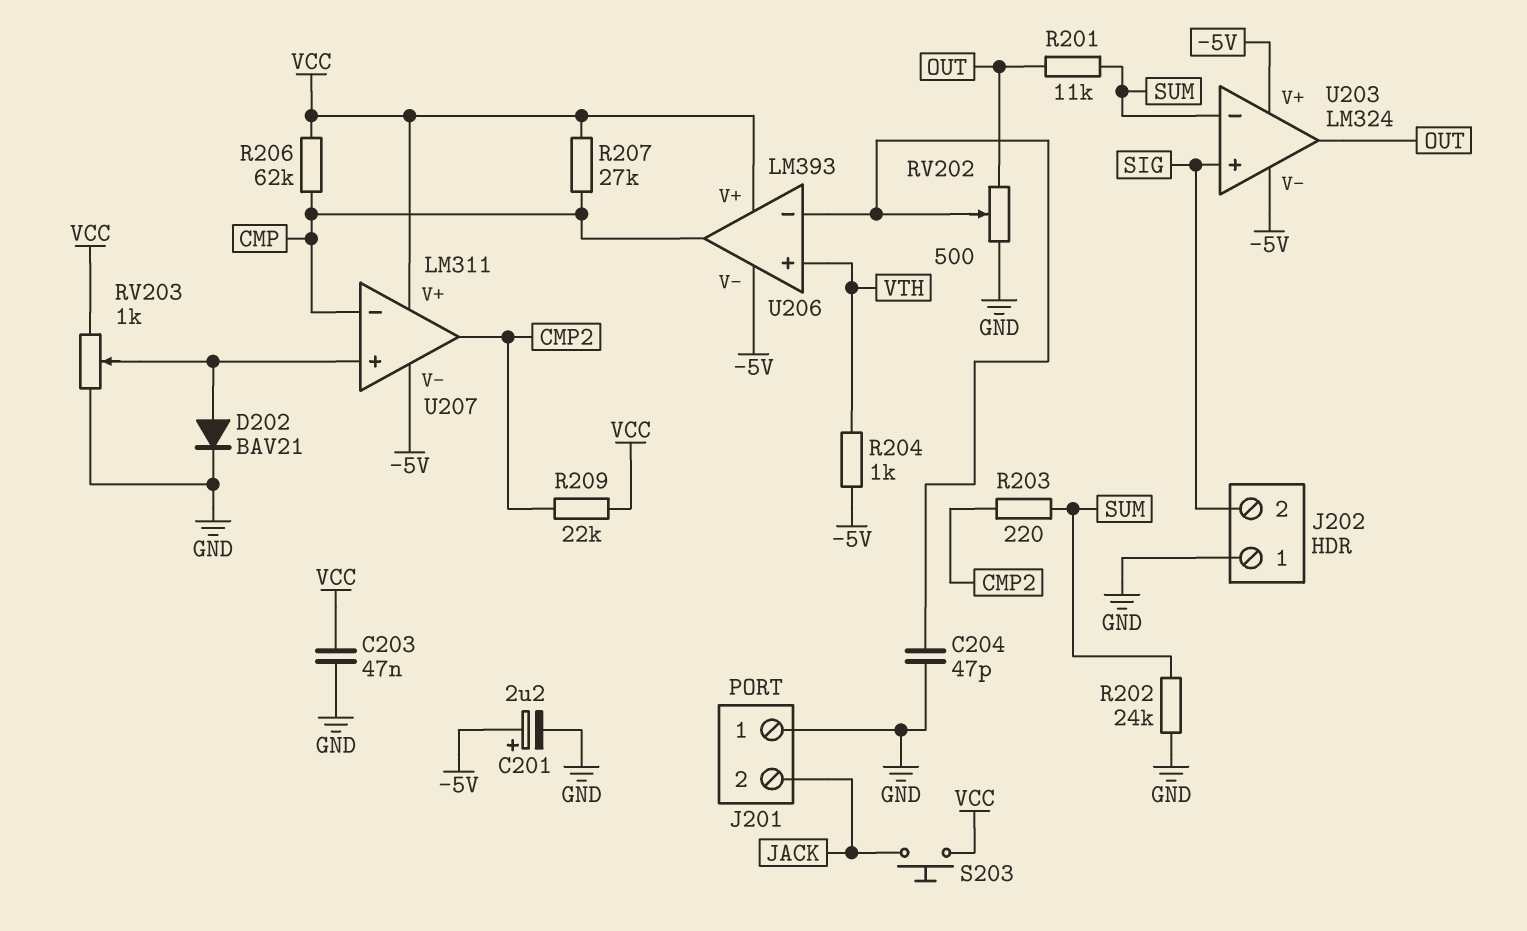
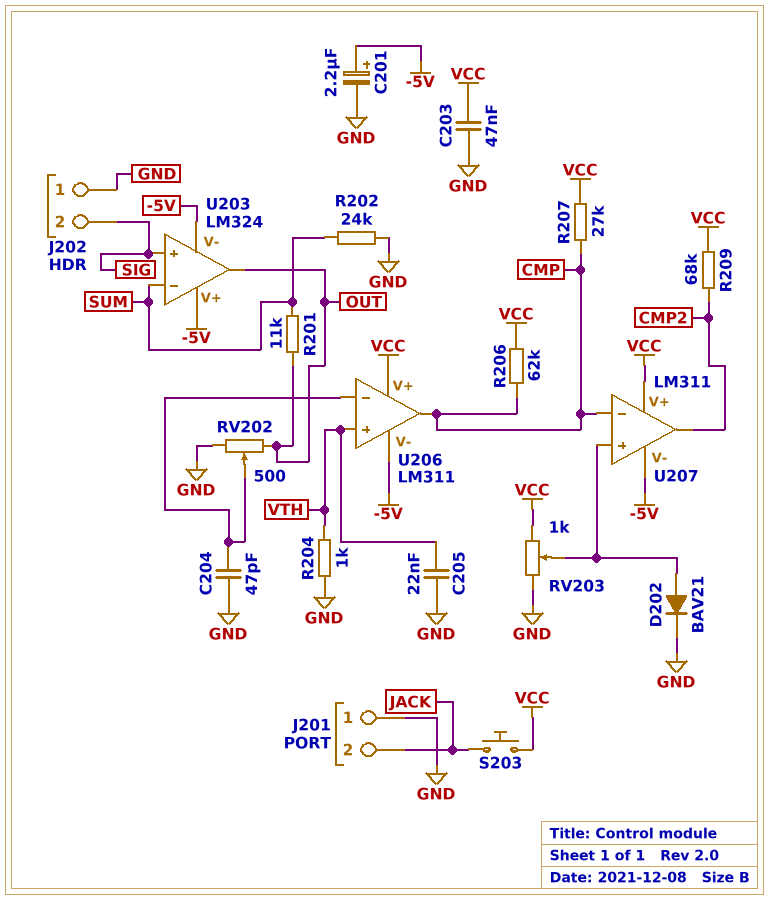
C205: none -> 22nF (GND, VTH)
R203: 220 (CMP2, SUM) -> none
R204: 1k (-5V, VTH) -> 1k (GND, VTH)
R209: 22k (CMP2, VCC) -> 68k (CMP2, VCC)
U206: LM393 -> LM311

